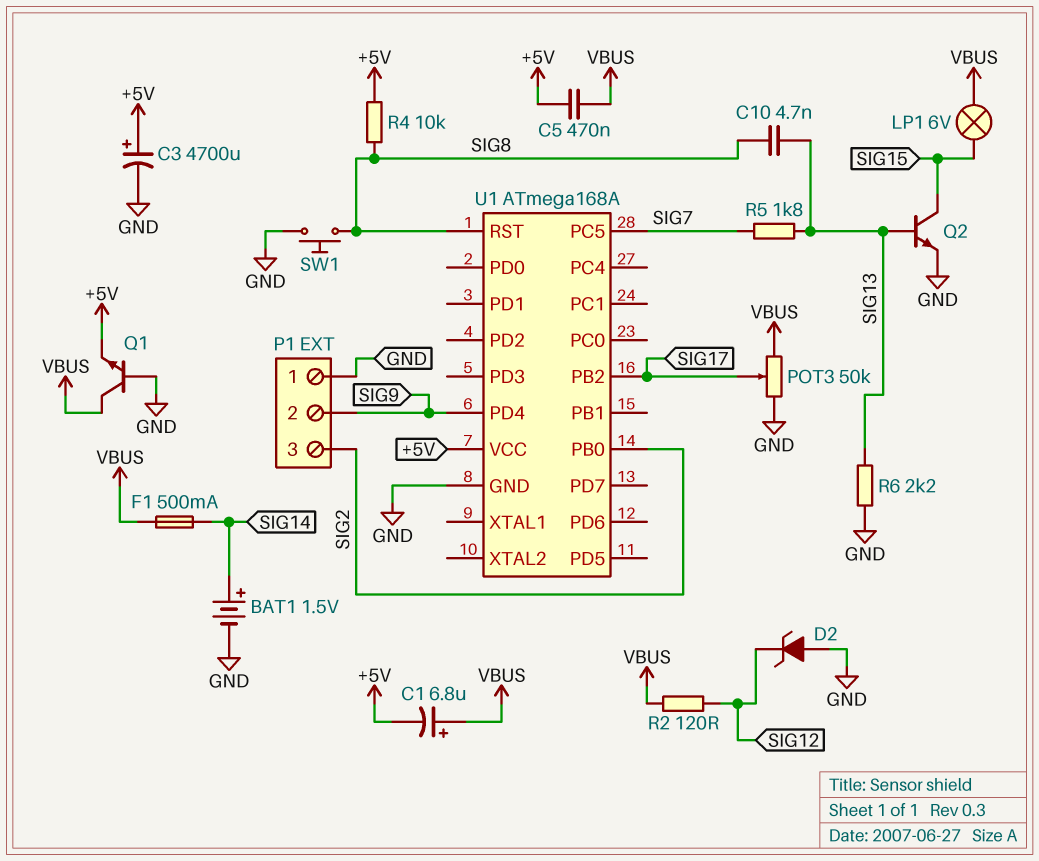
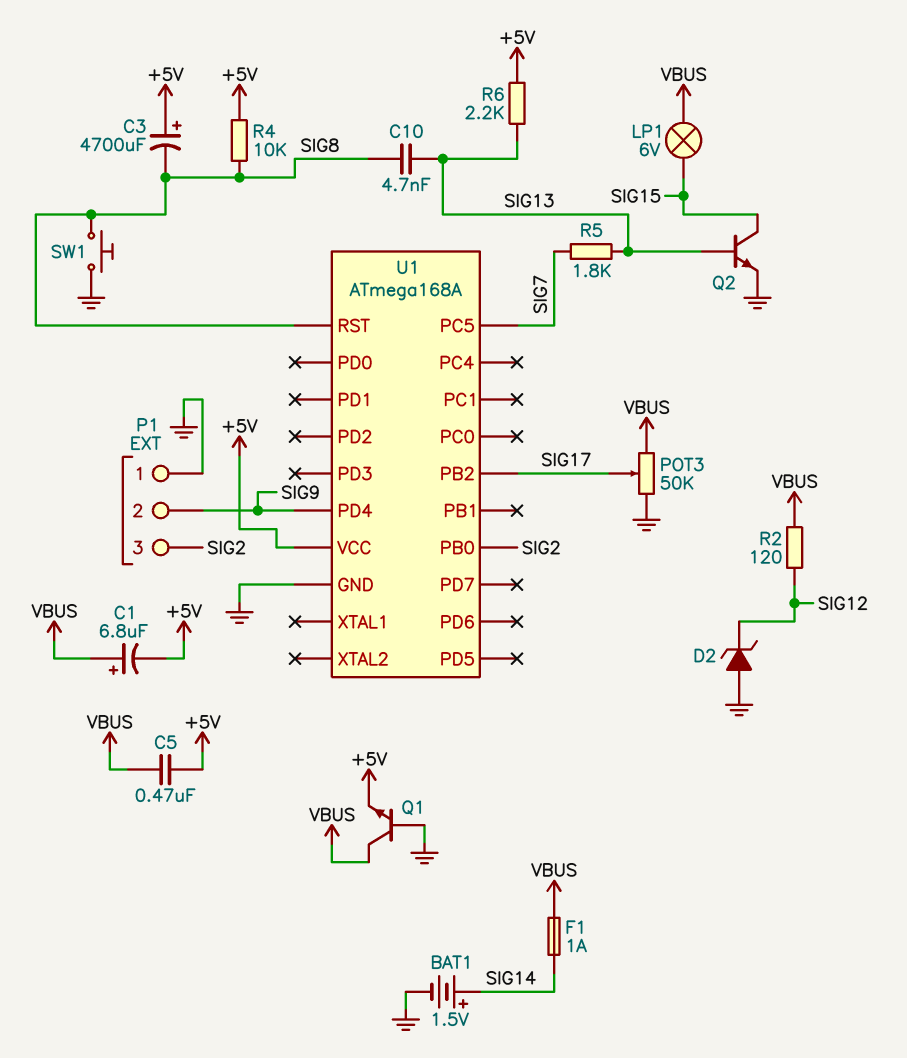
C3: 4700uF (plus +5V, minus GND) -> 4700uF (plus +5V, minus SIG8)
F1: 500mA (SIG14, VBUS) -> 1A (SIG14, VBUS)
R6: 2.2k (GND, SIG13) -> 2.2k (+5V, SIG13)

